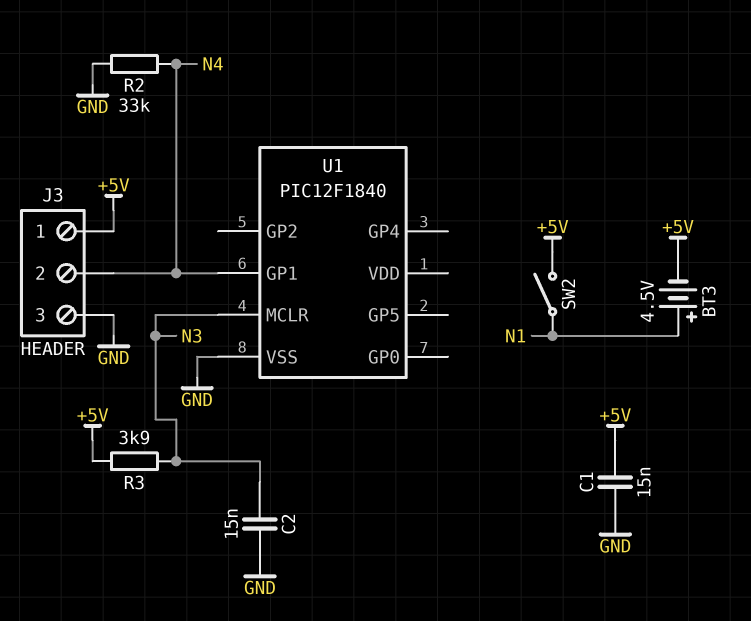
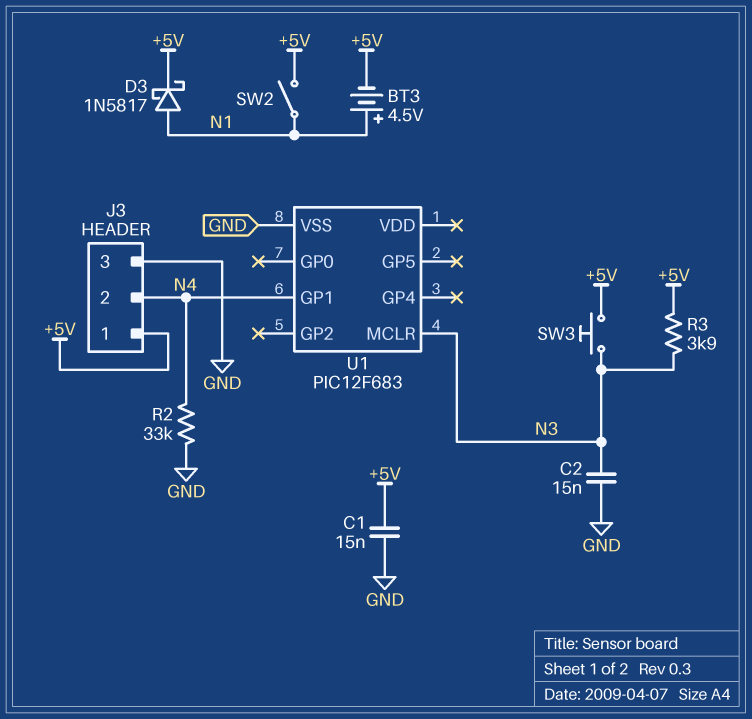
D3: none -> schottky 1N5817 (A N1, K +5V)
SW3: none -> button (+5V, N3)
U1: PIC12F1840 -> PIC12F683

